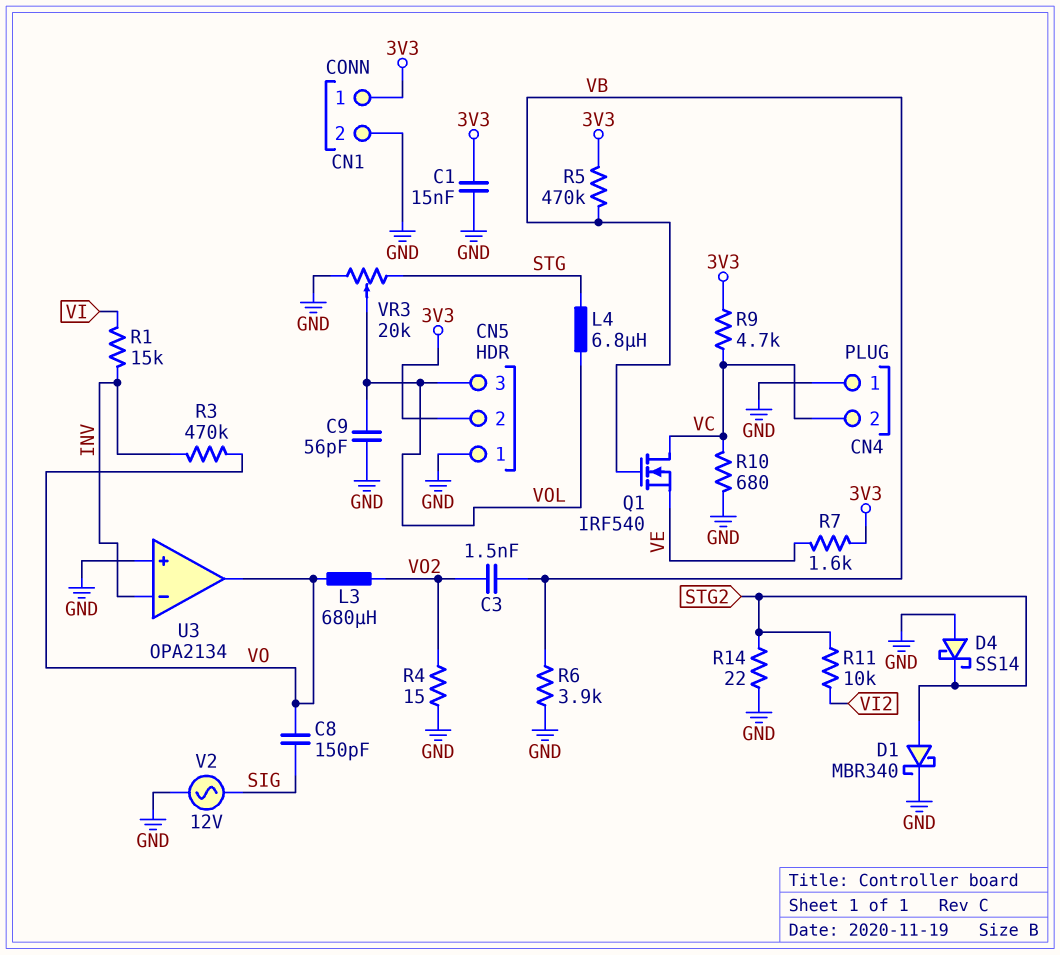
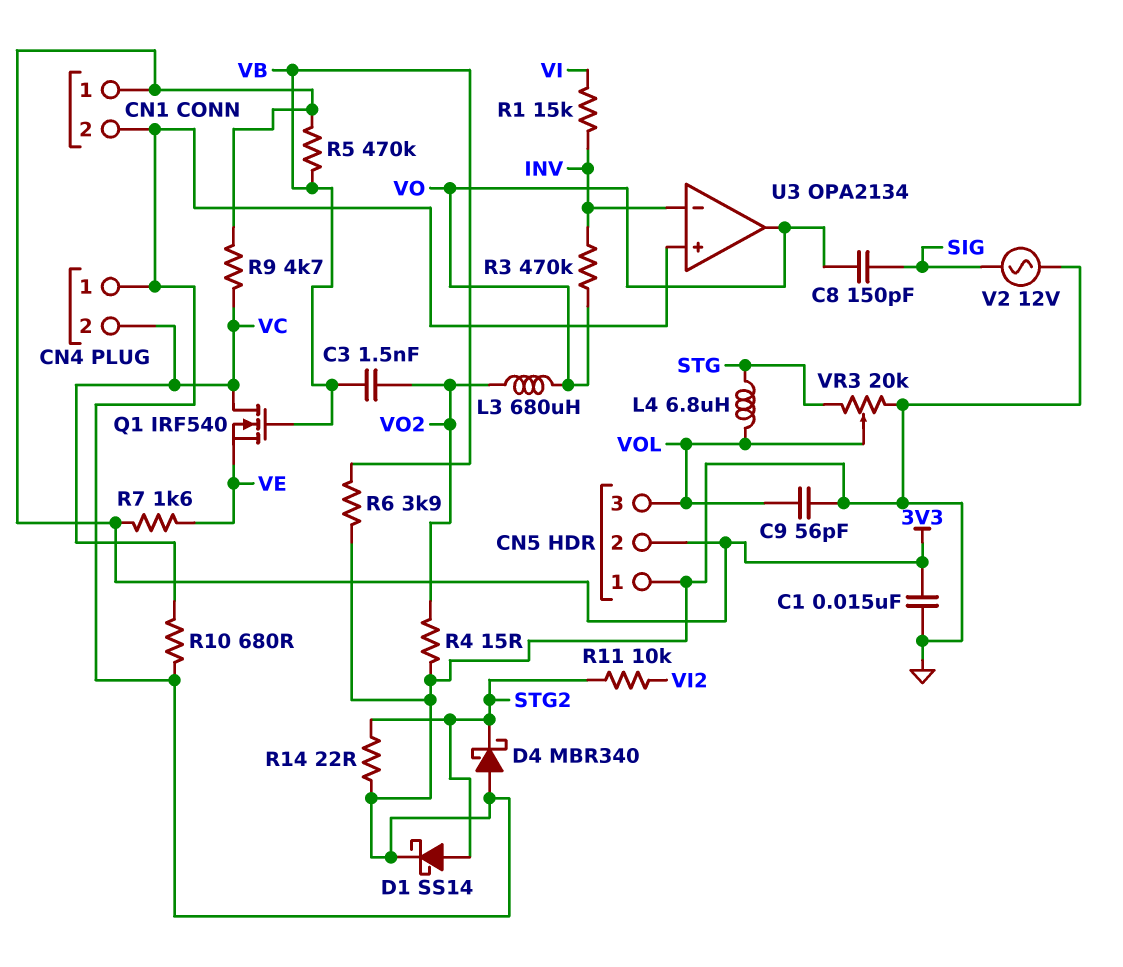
D1: schottky MBR340 (A STG2, K GND) -> schottky SS14 (A STG2, K GND)
D4: schottky SS14 (A GND, K STG2) -> schottky MBR340 (A GND, K STG2)

